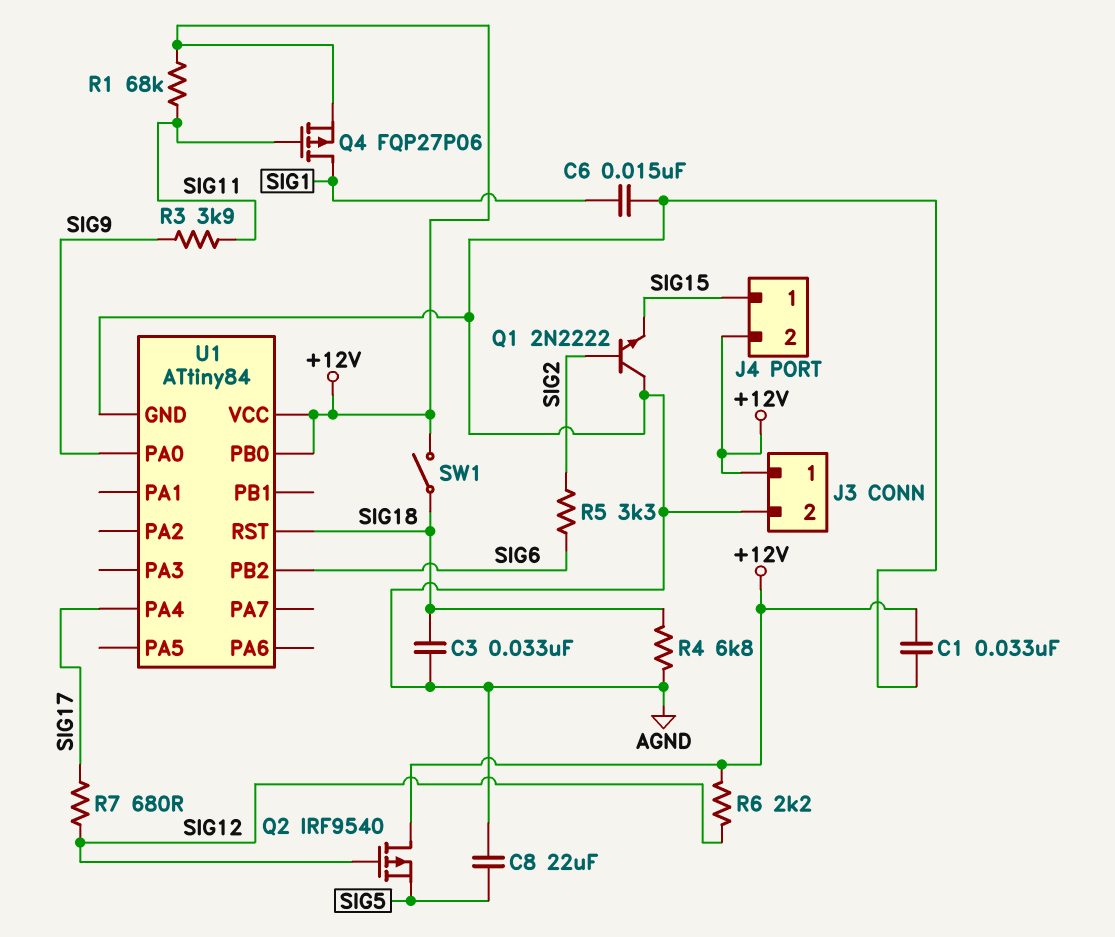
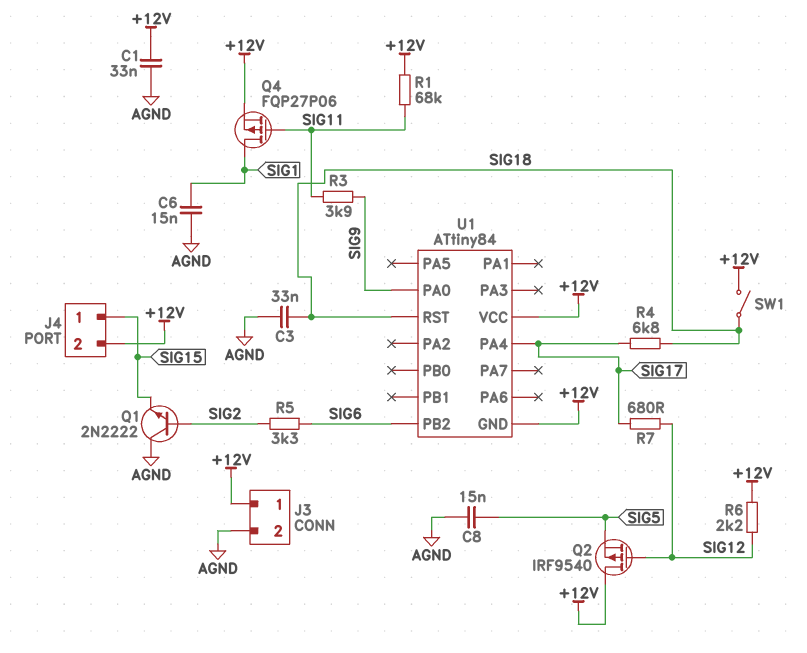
C8: 22uF (AGND, SIG5) -> 15nF (AGND, SIG5)
R4: 6.8k (AGND, SIG18) -> 6.8k (SIG17, SIG18)
U1 pin GND: AGND -> +12V
U1 pin PB0: +12V -> none

